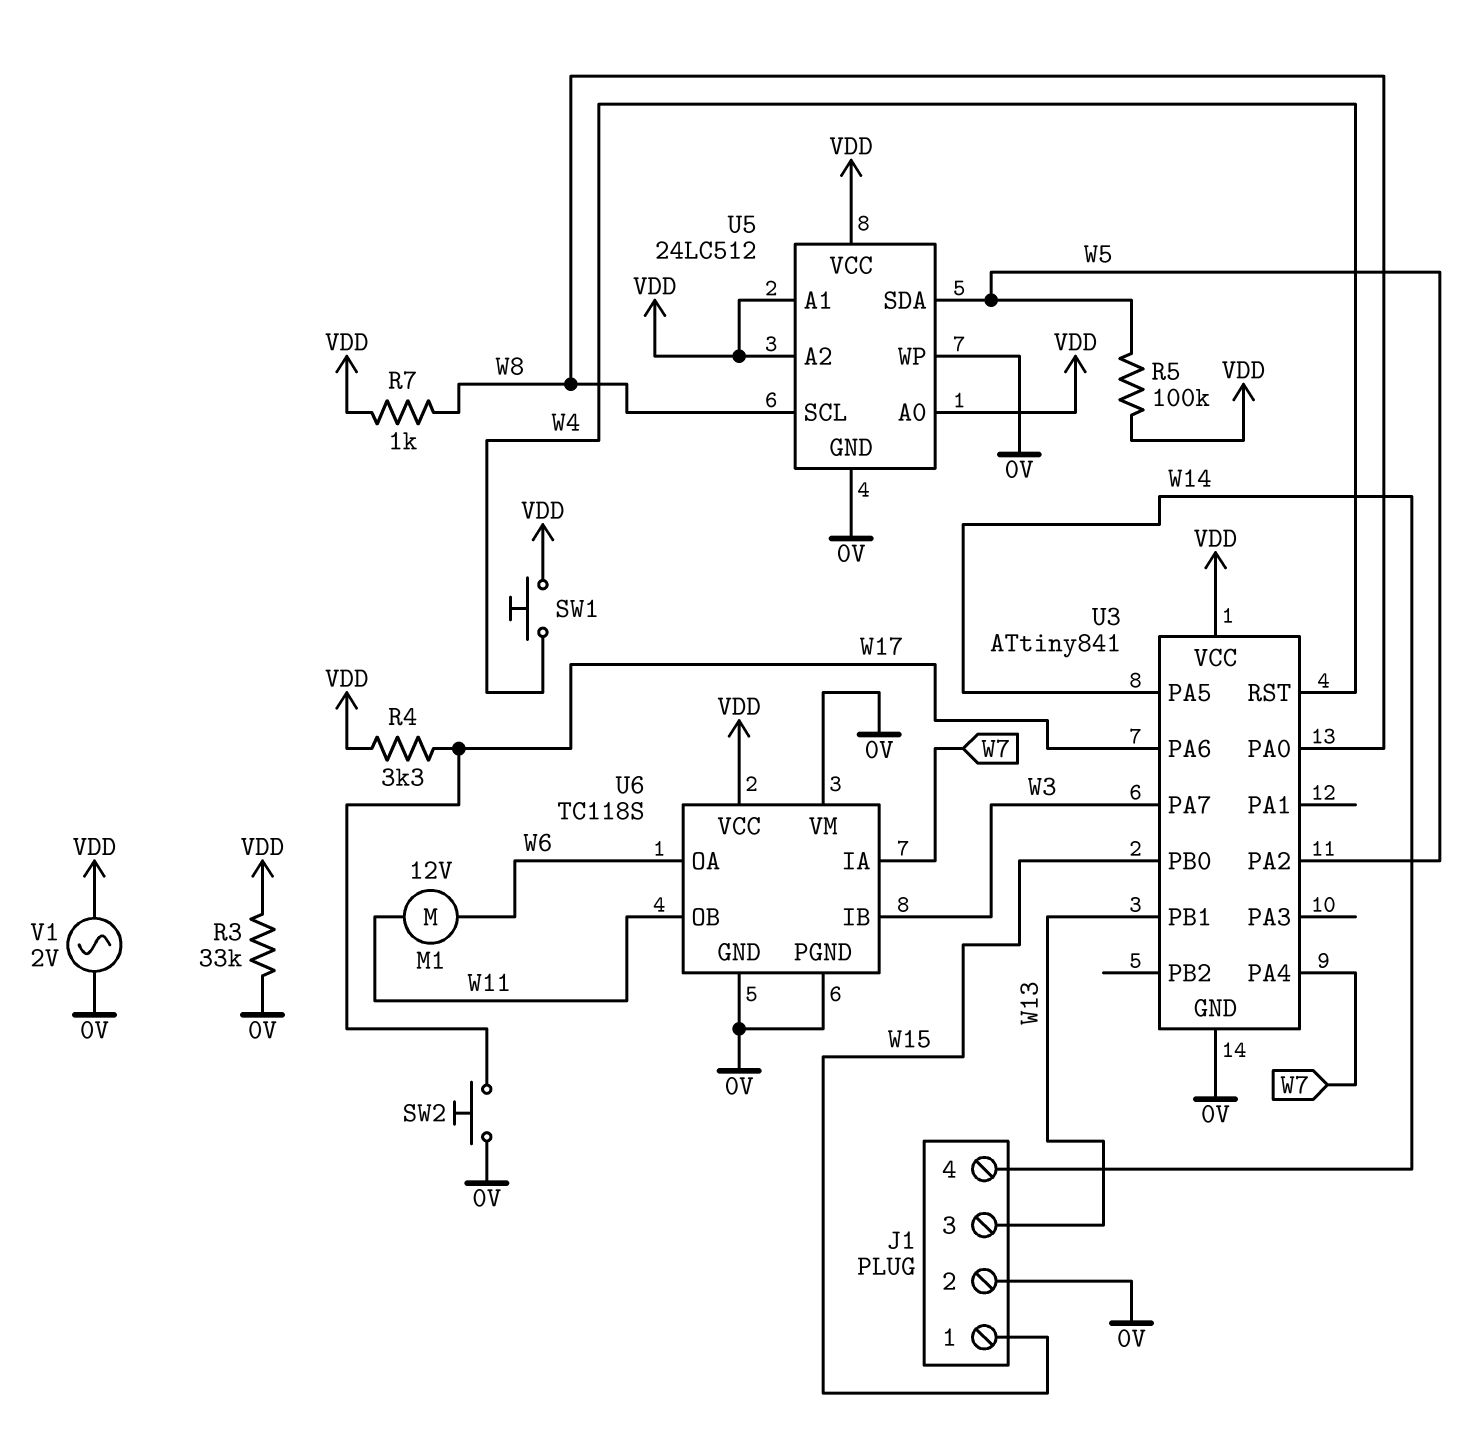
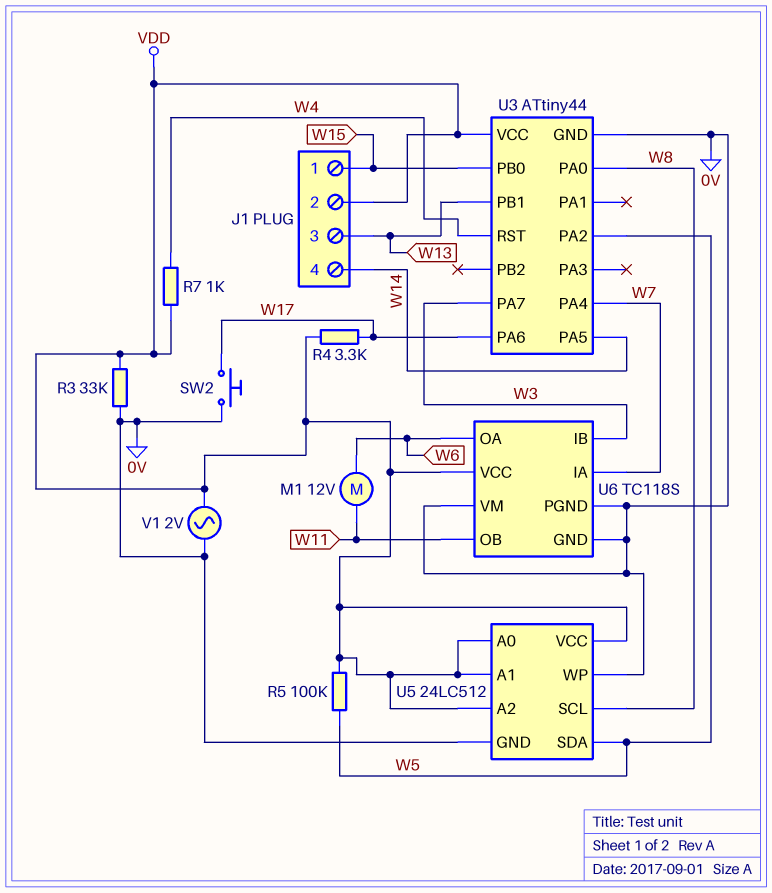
J1 pin 2: 0V -> VDD
R7: 1k (VDD, W8) -> 1k (VDD, W4)
SW1: button (VDD, W4) -> none
U3: ATtiny841 -> ATtiny44

